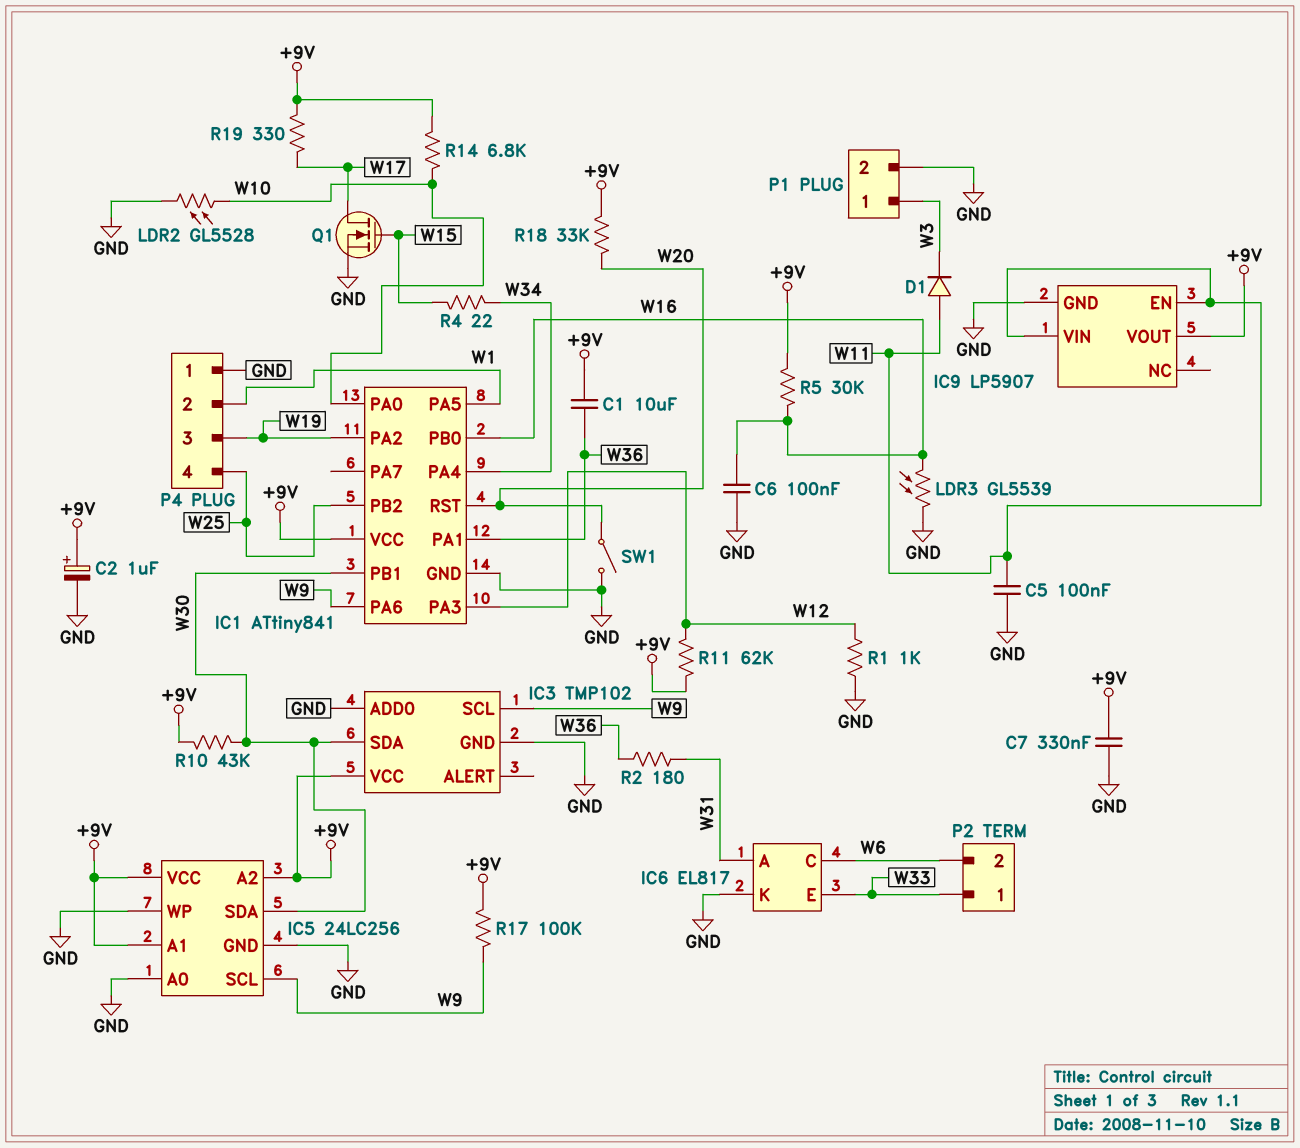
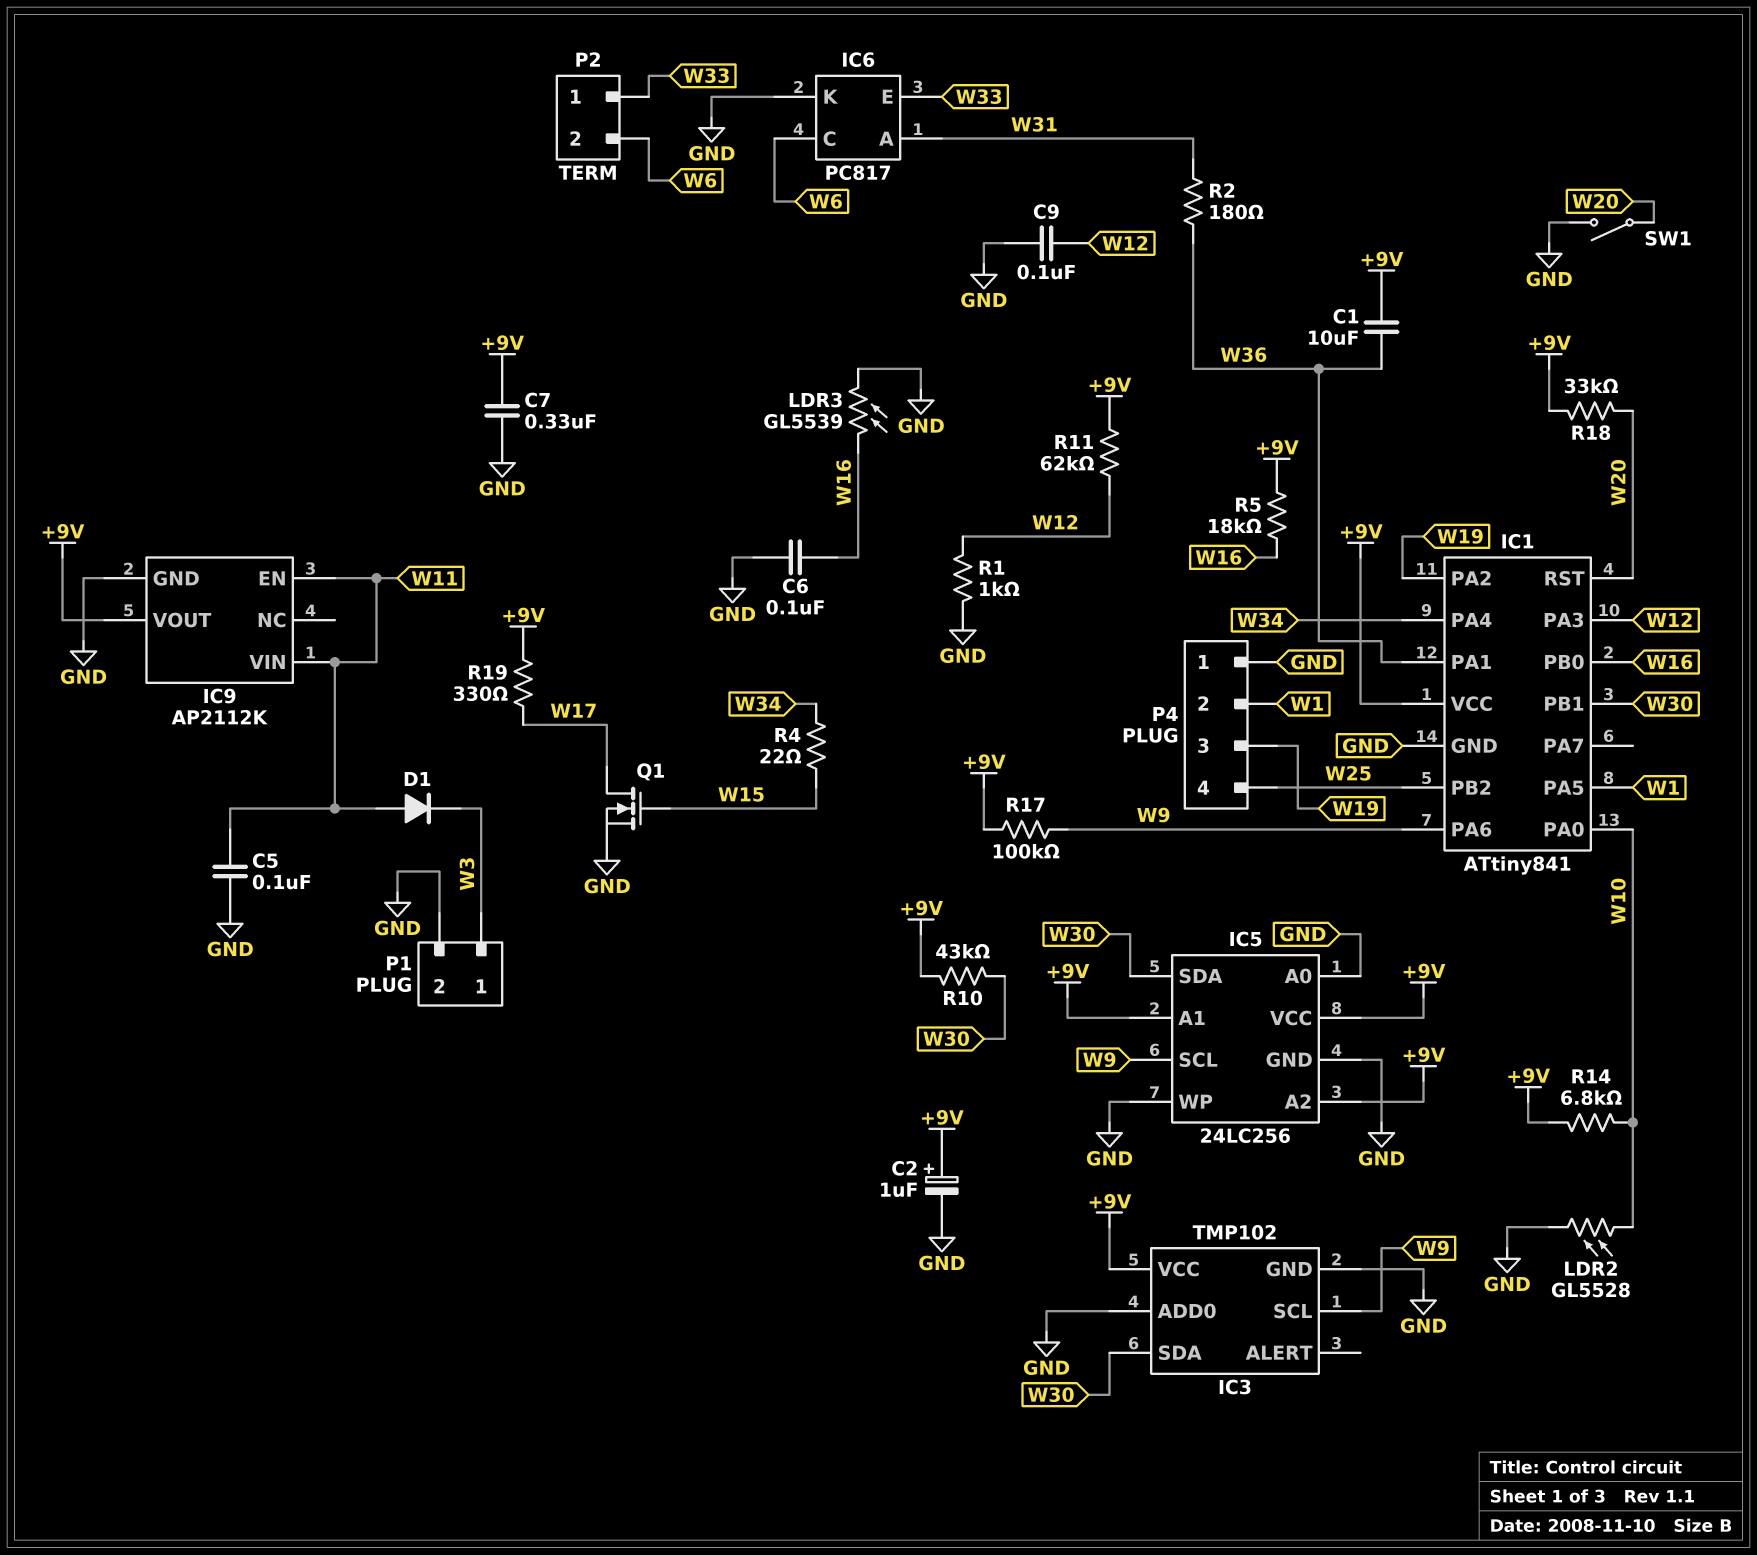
C9: none -> 100nF (GND, W12)
IC6: EL817 -> PC817
IC9: LP5907 -> AP2112K
R5: 30k (+9V, W16) -> 18k (+9V, W16)

